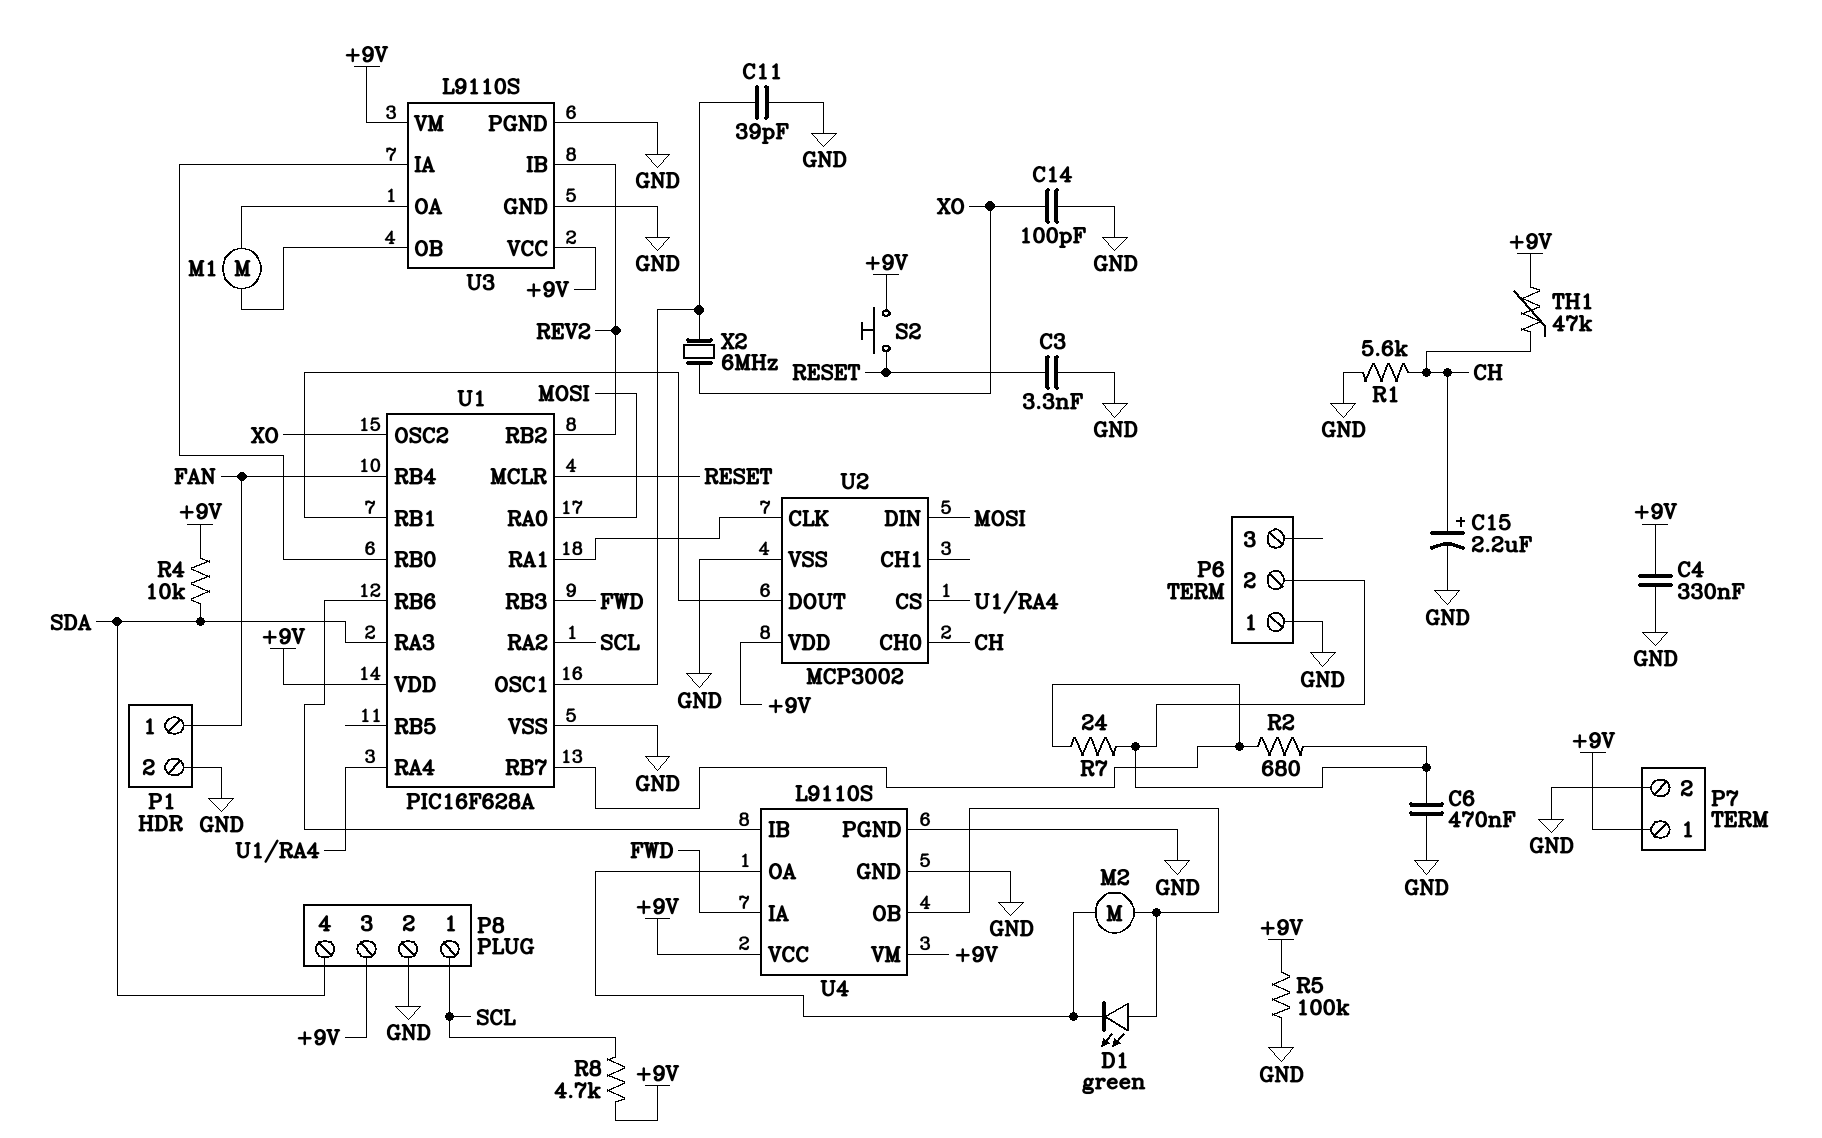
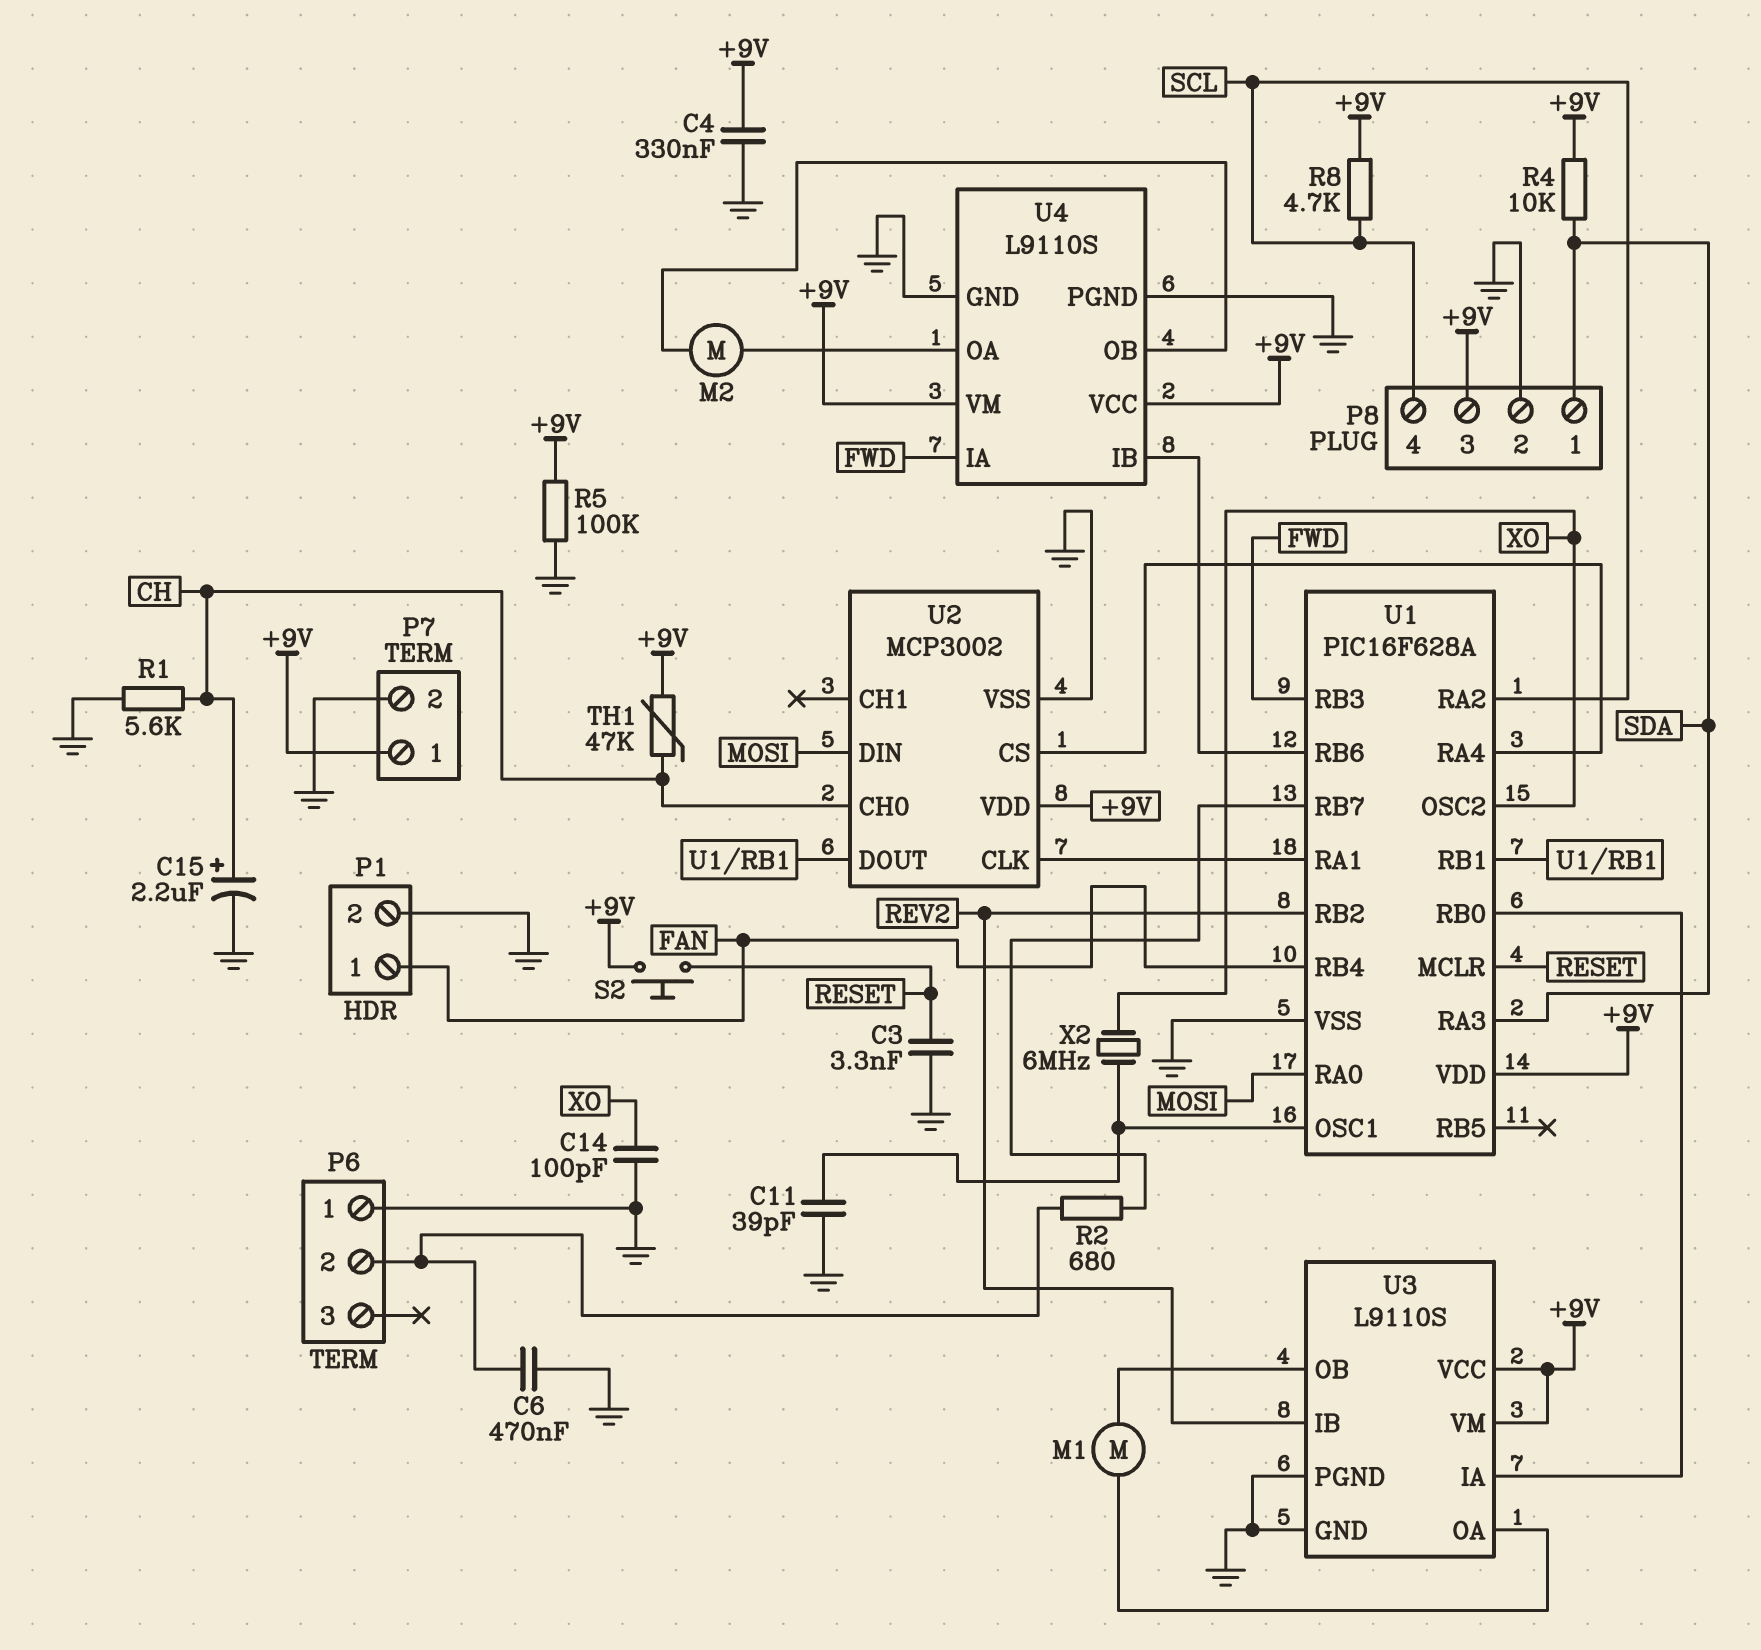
D1: LED green (A U4/OB, K U4/OA) -> none
P8 pin 1: SCL -> SDA
P8 pin 4: SDA -> SCL
R7: 24 (P6/2, U1/RB7) -> none

